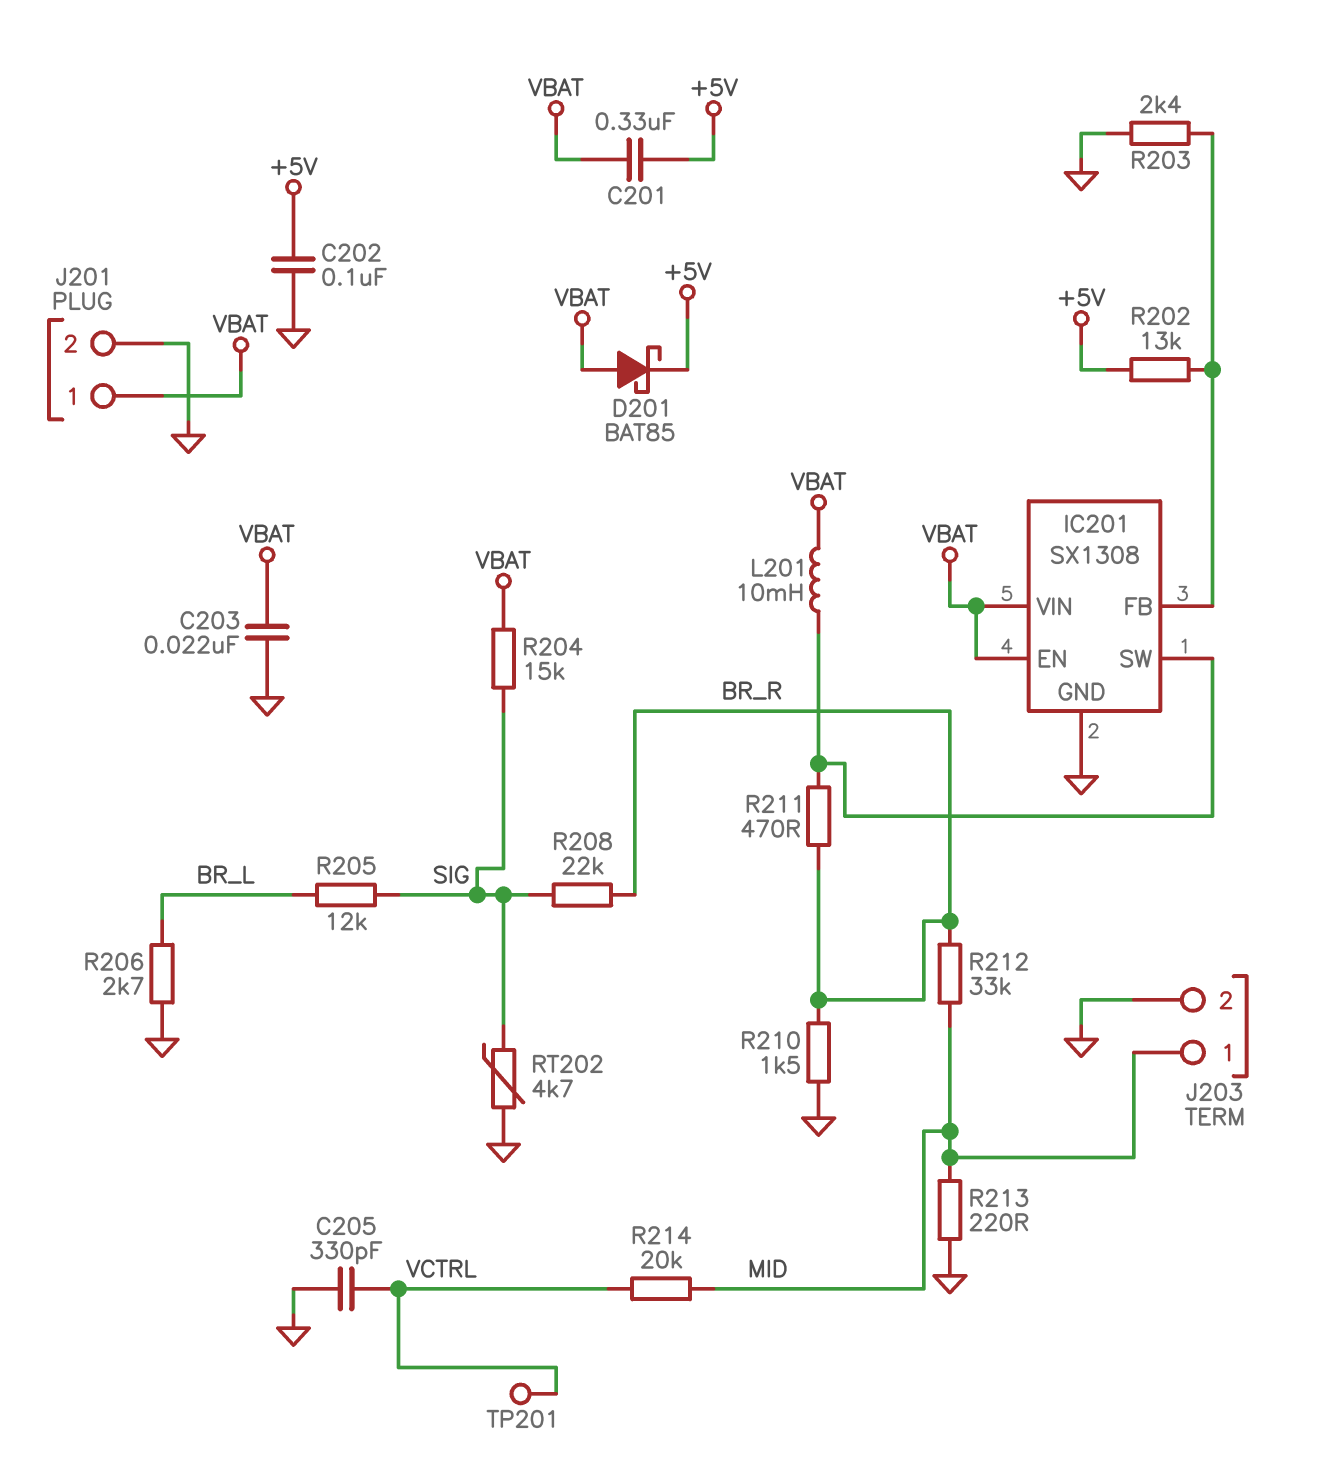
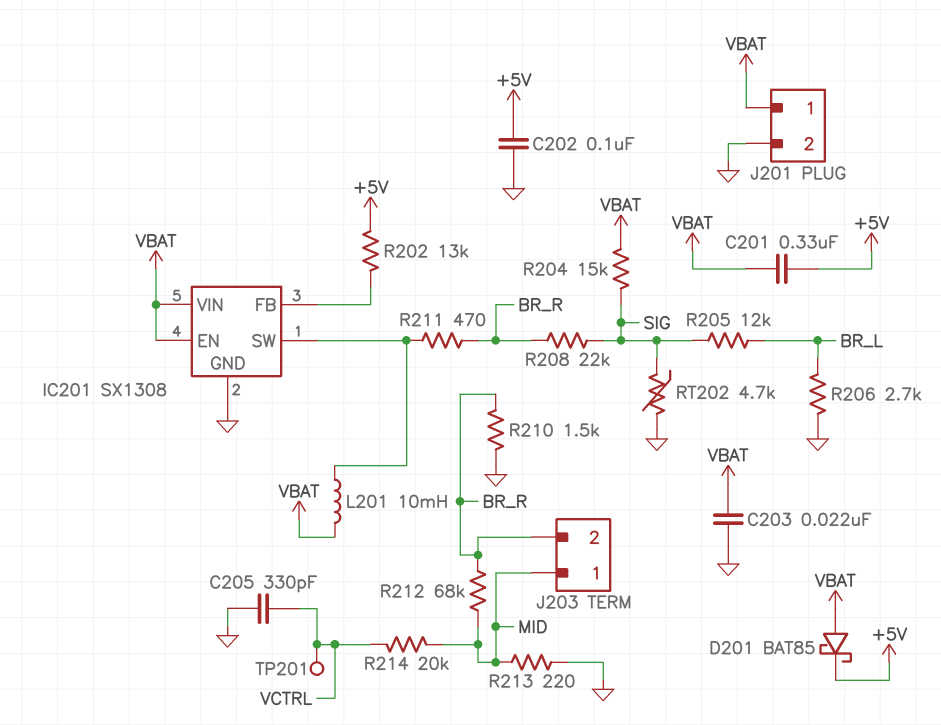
J203 pin 2: GND -> BR_R
R203: 2.4k (GND, IC201/FB) -> none
R212: 33k (BR_R, MID) -> 68k (BR_R, MID)

